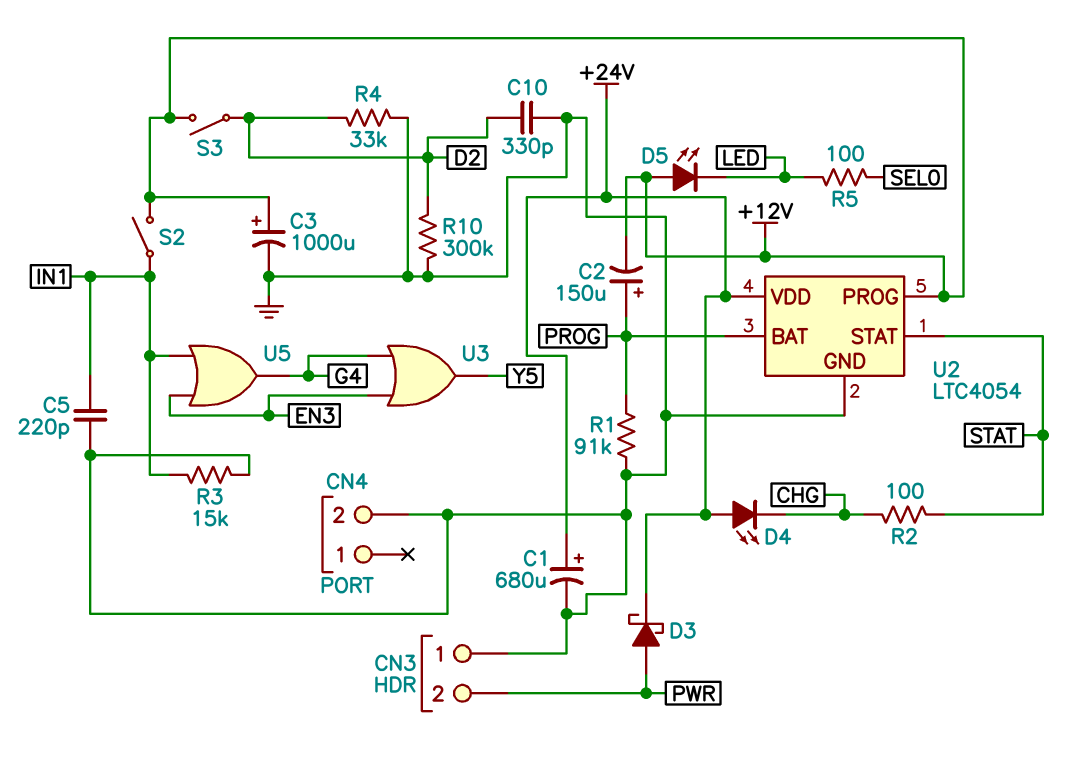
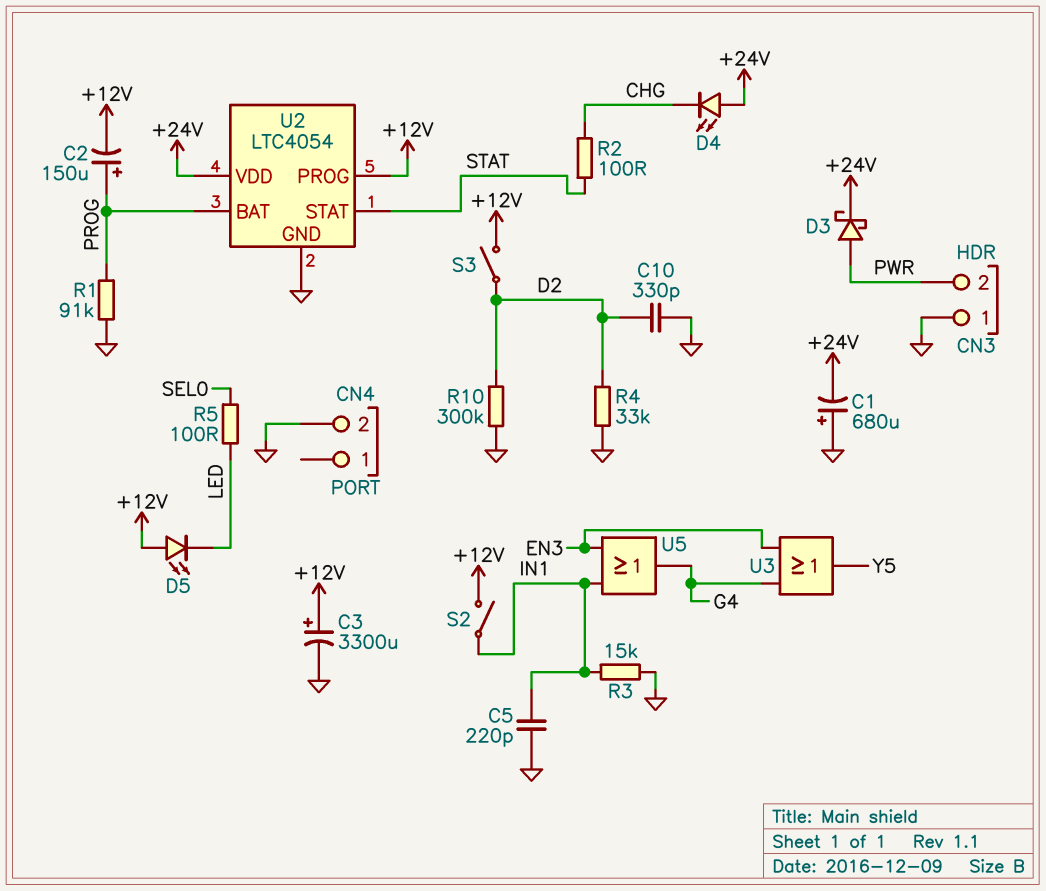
C1: 680uF (plus +24V, minus GND) -> 680uF (plus GND, minus +24V)
C3: 1000uF (plus +12V, minus GND) -> 3300uF (plus +12V, minus GND)

